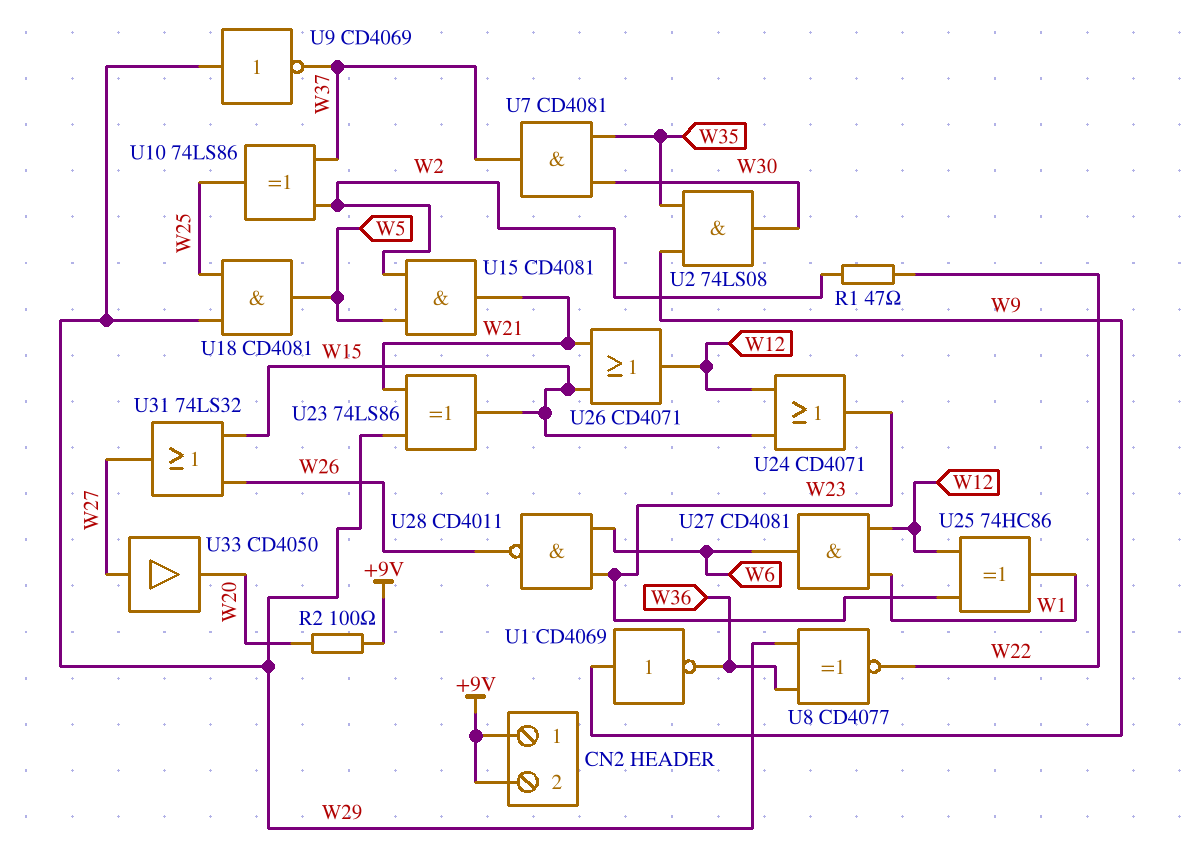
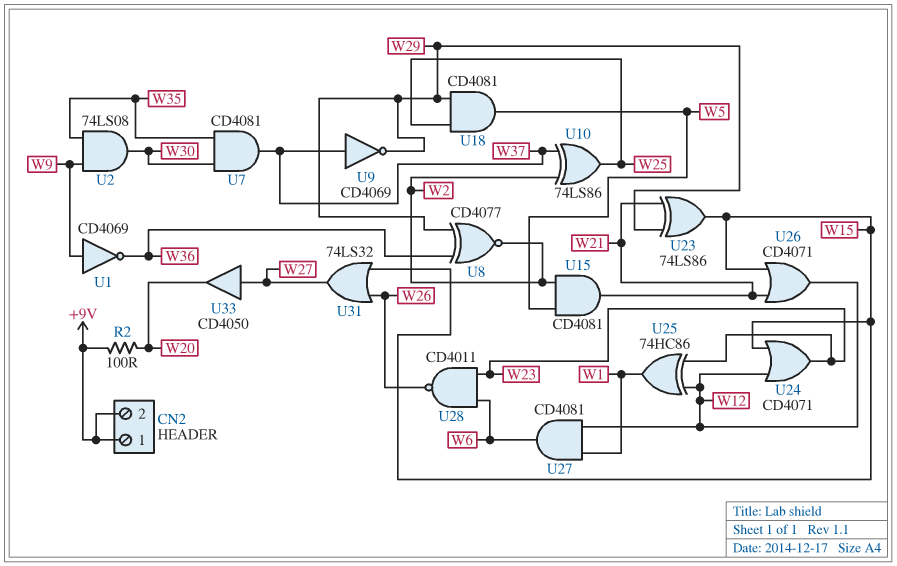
R1: 47 (W2, W22) -> none
U8: XNOR CD4077 (in W29, in W36, out W22) -> XNOR CD4077 (in W29, in W36, out W2)
U9: NOT CD4069 (in W29, out W37) -> NOT CD4069 (in W37, out W29)

